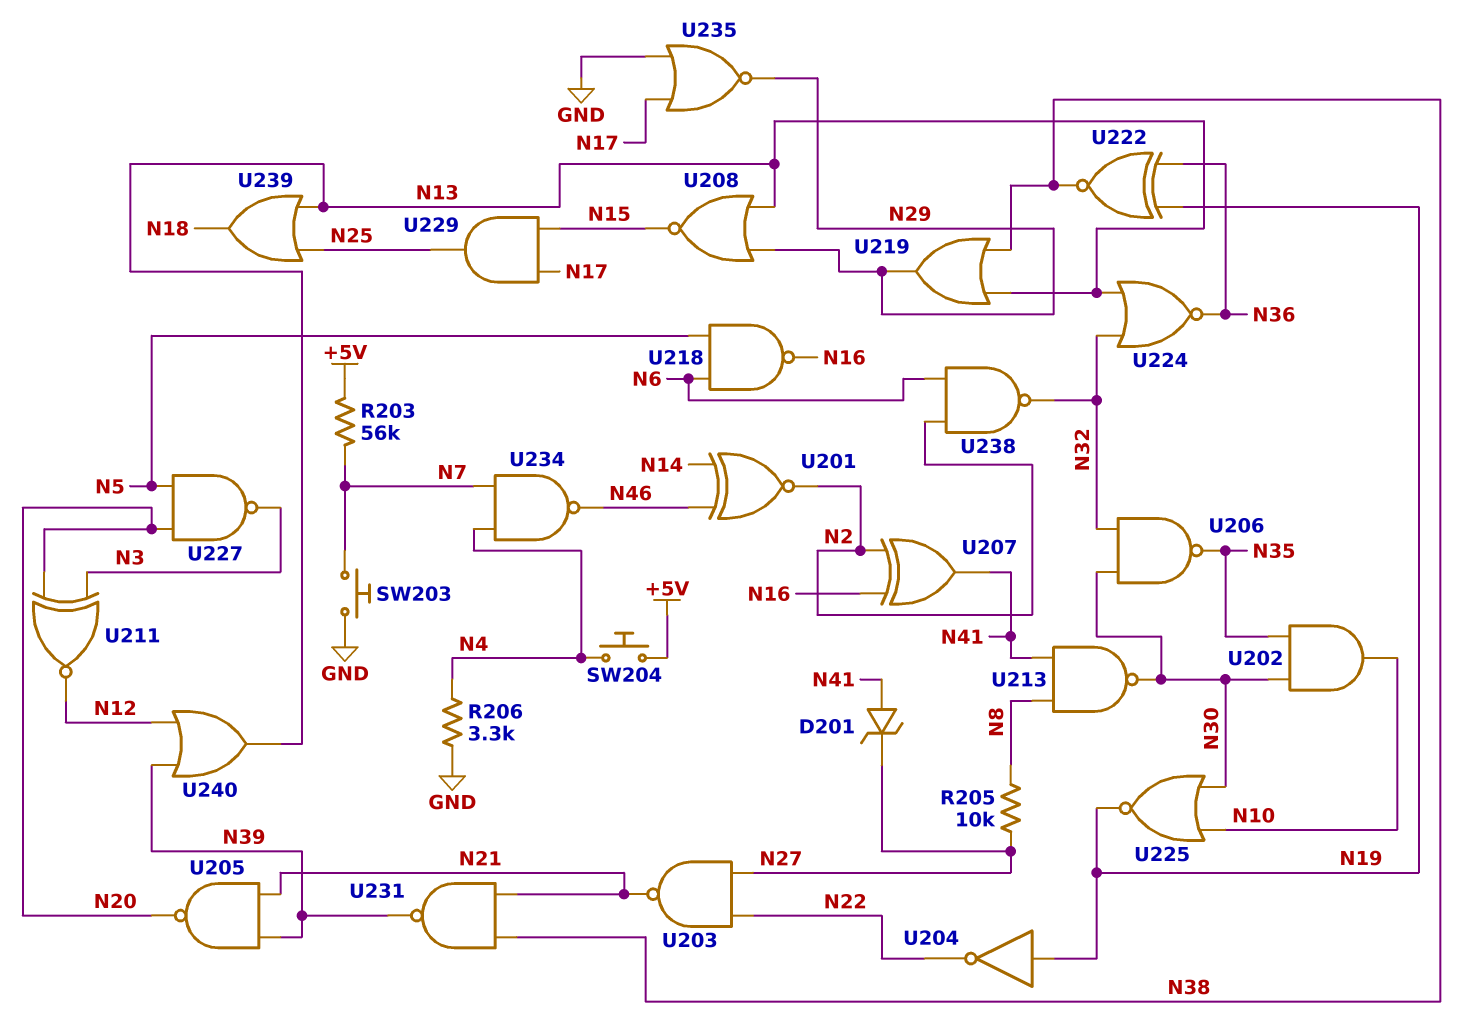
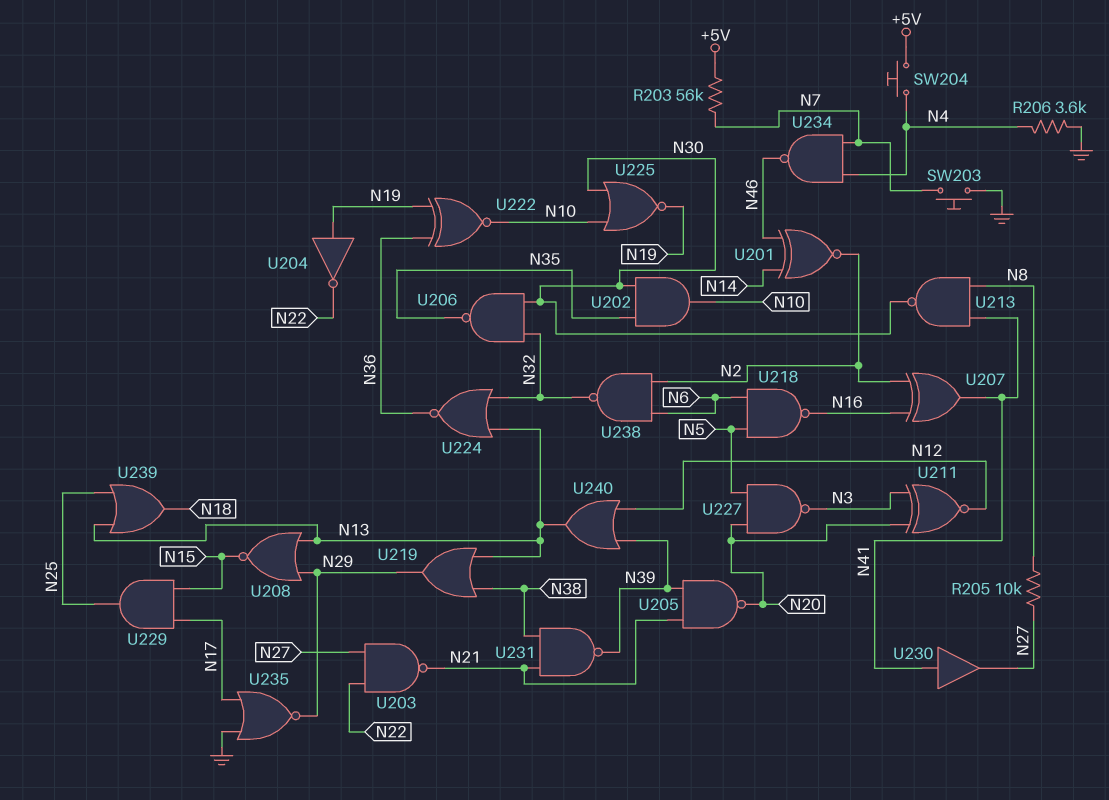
D201: zener (A N41, K N27) -> none
R206: 3.3k (GND, N4) -> 3.6k (GND, N4)
U222: XNOR (in N19, in N36, out N38) -> XNOR (in N19, in N36, out N10)
U230: none -> buffer (in N41, out N27)

